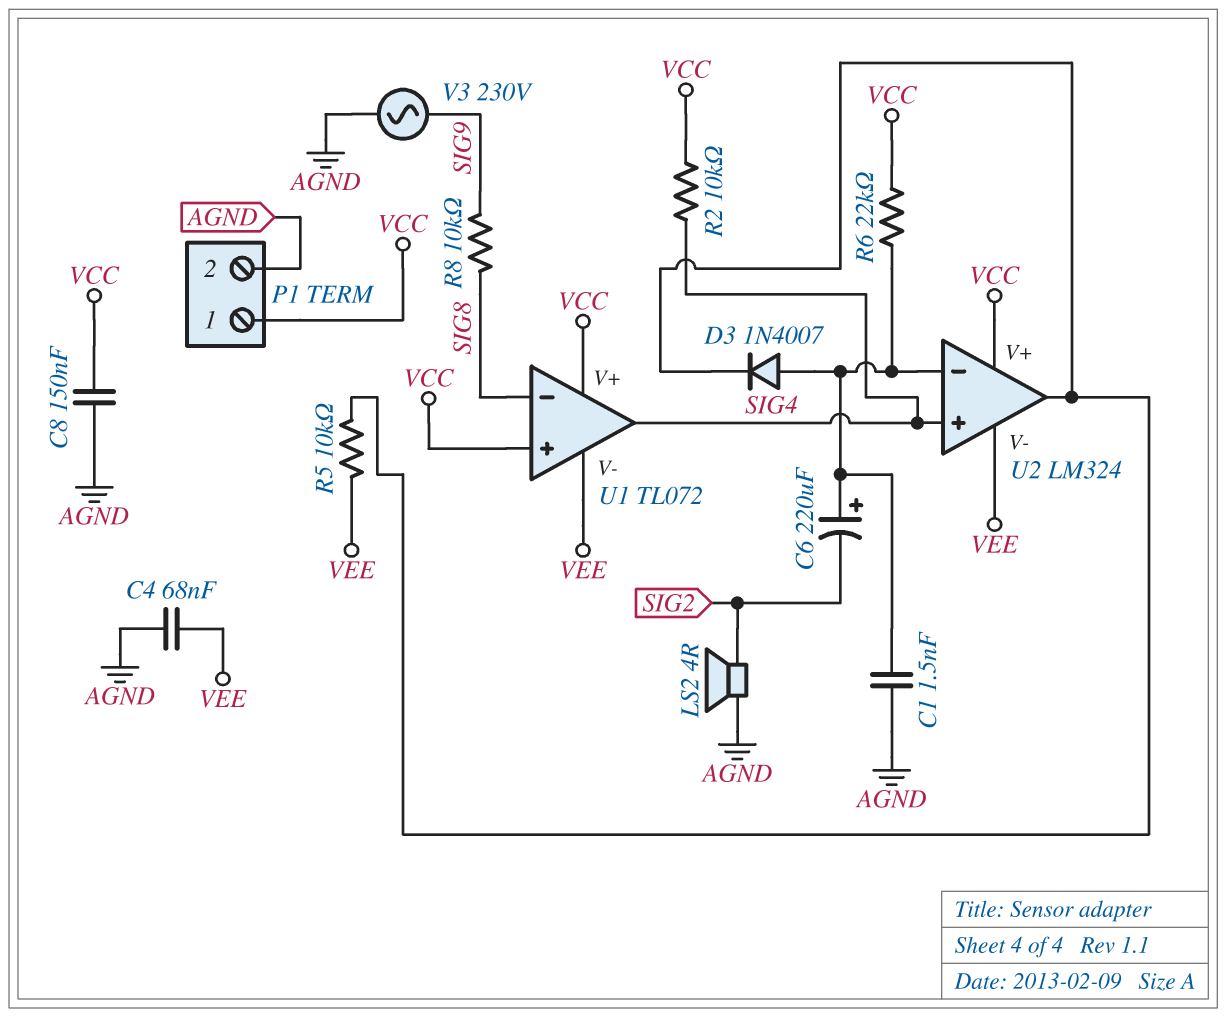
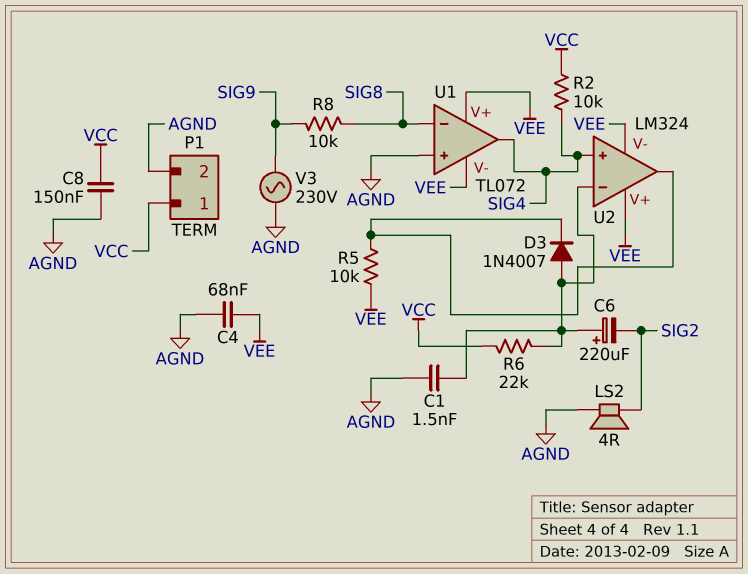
U1 pin V+: VCC -> VEE
U1 pin in+: VCC -> AGND
U2 pin V+: VCC -> VEE

